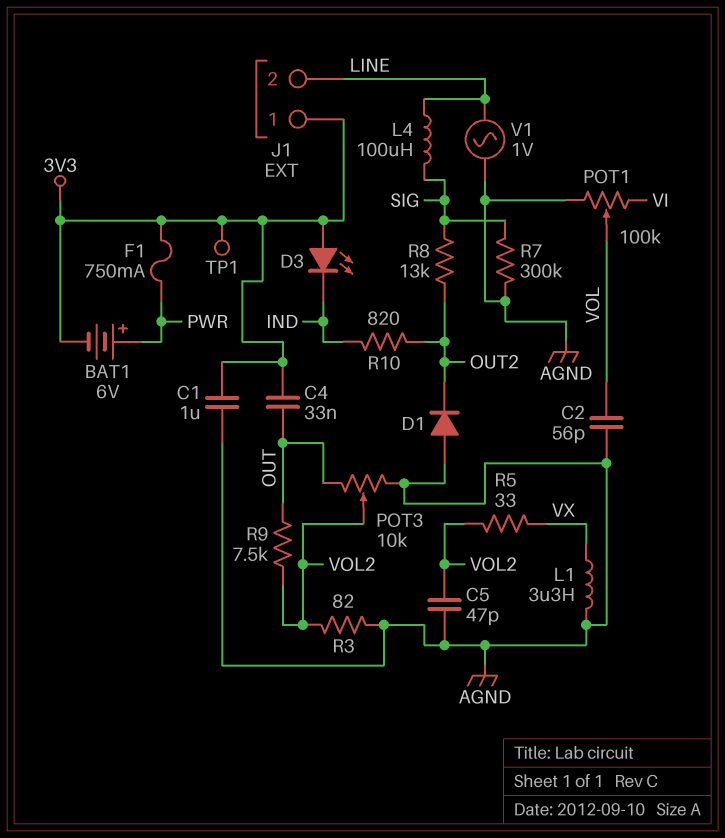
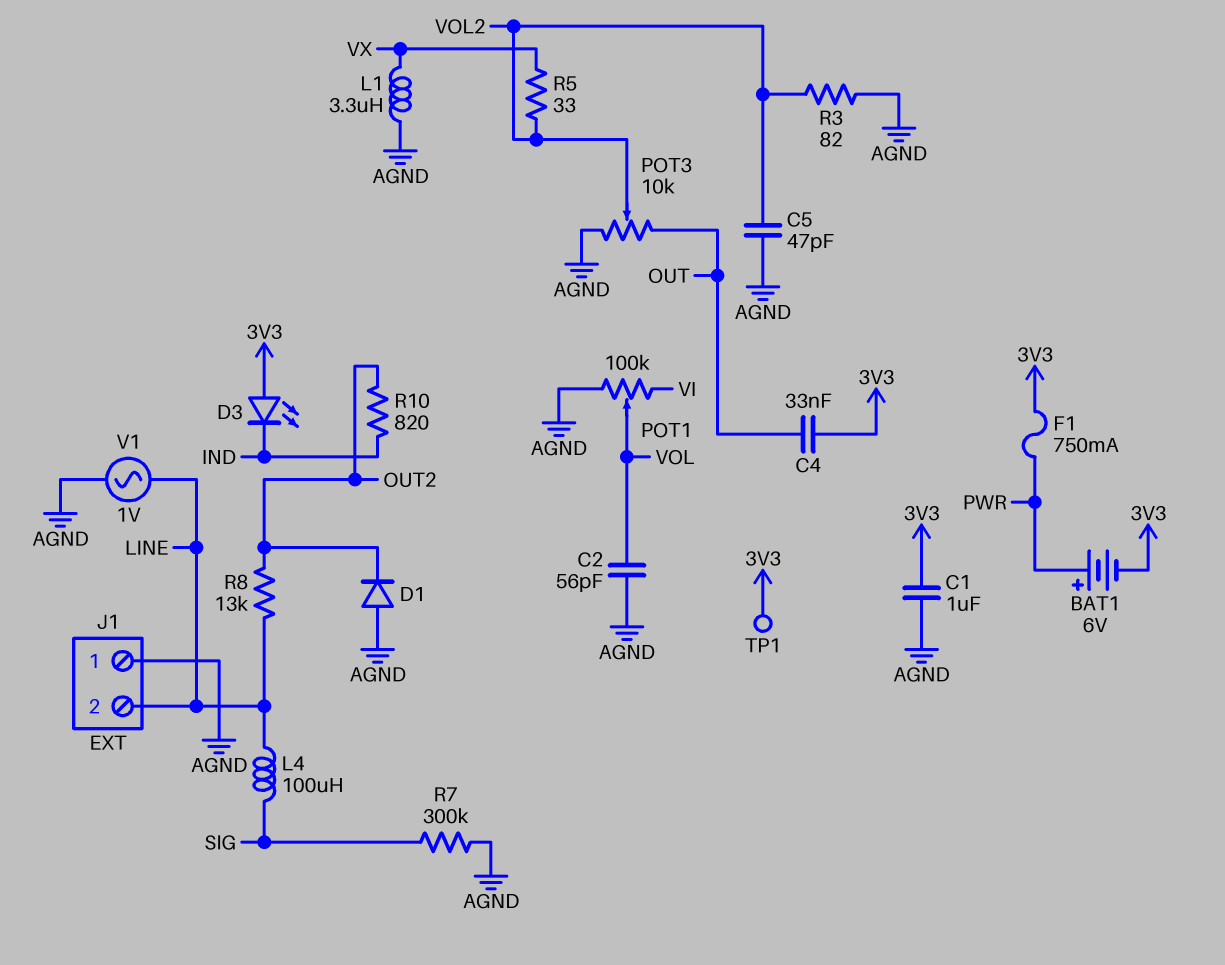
J1 pin 1: 3V3 -> AGND
R8: 13k (OUT2, SIG) -> 13k (LINE, OUT2)
R9: 7.5k (OUT, VOL2) -> none

